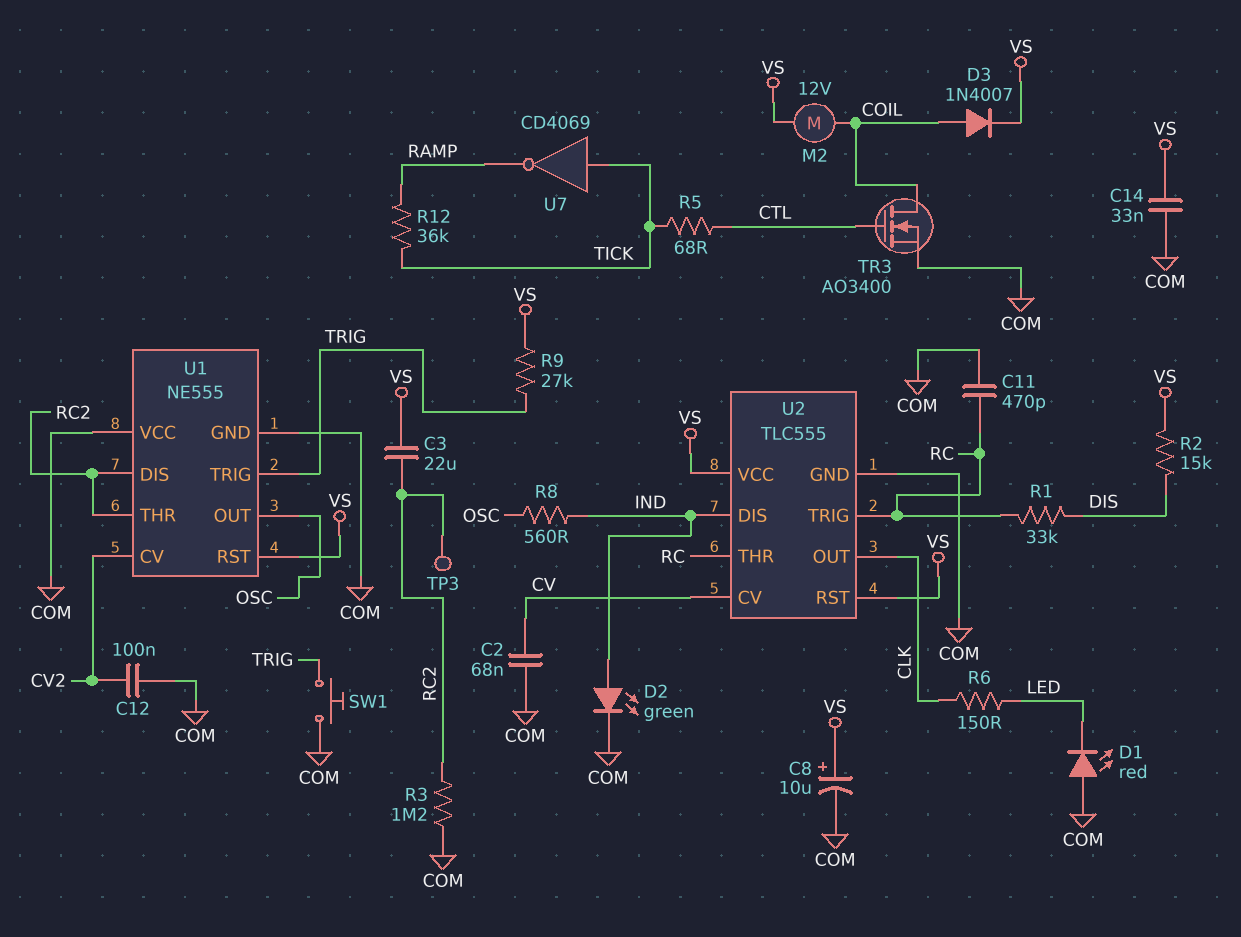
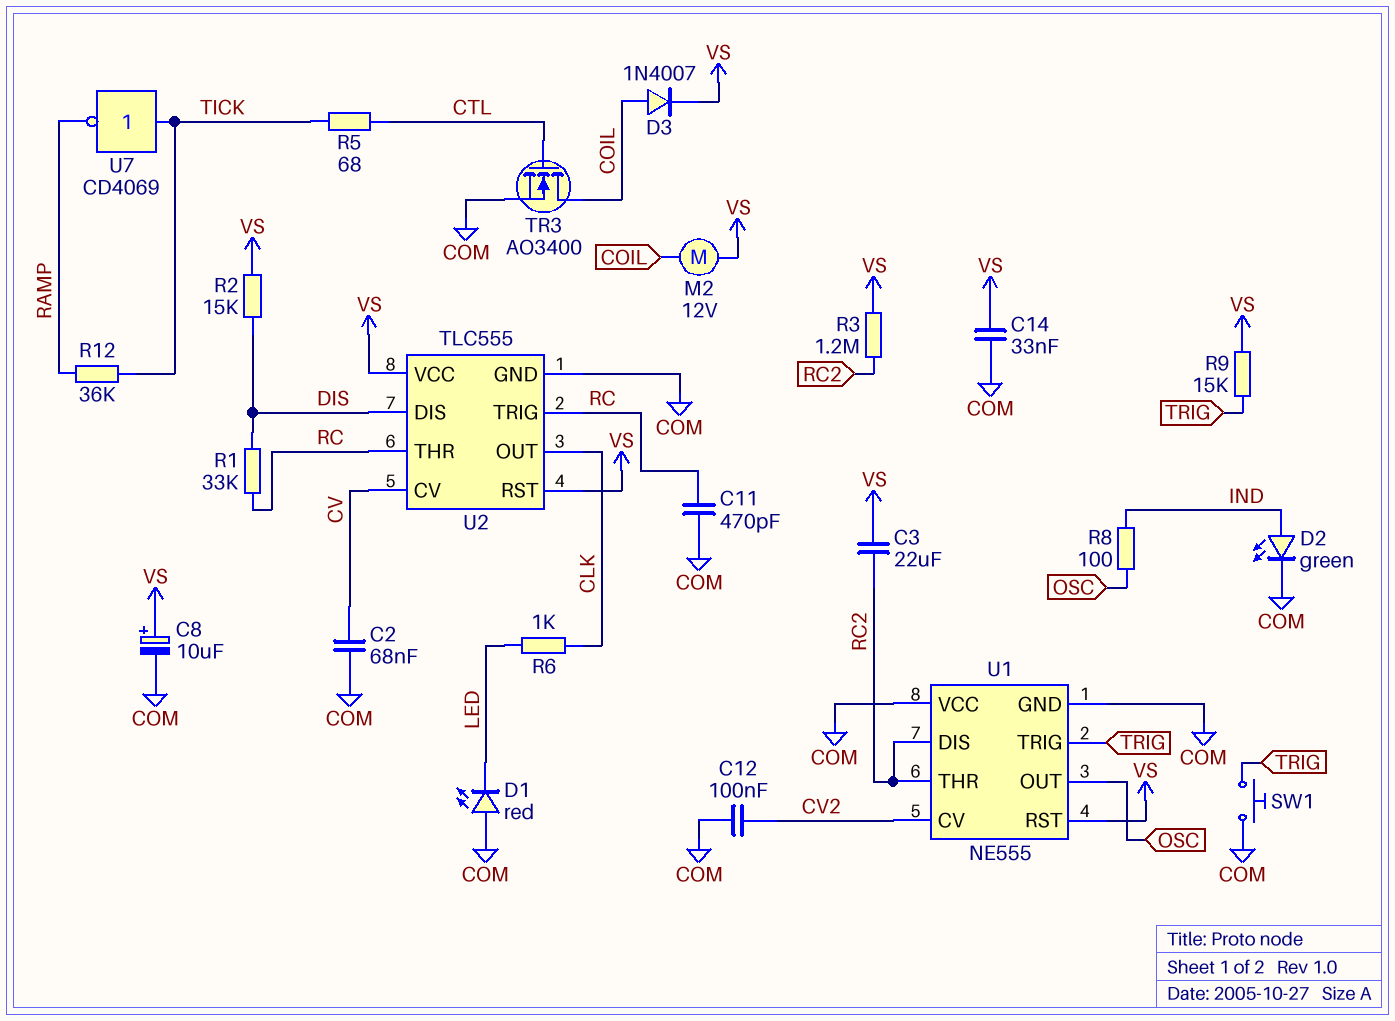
R3: 1.2M (COM, RC2) -> 1.2M (RC2, VS)
R6: 150 (CLK, LED) -> 1k (CLK, LED)
R8: 560 (IND, OSC) -> 100 (IND, OSC)
R9: 27k (TRIG, VS) -> 15k (TRIG, VS)
TP3: test point (RC2) -> none
U2 pin DIS: IND -> DIS

